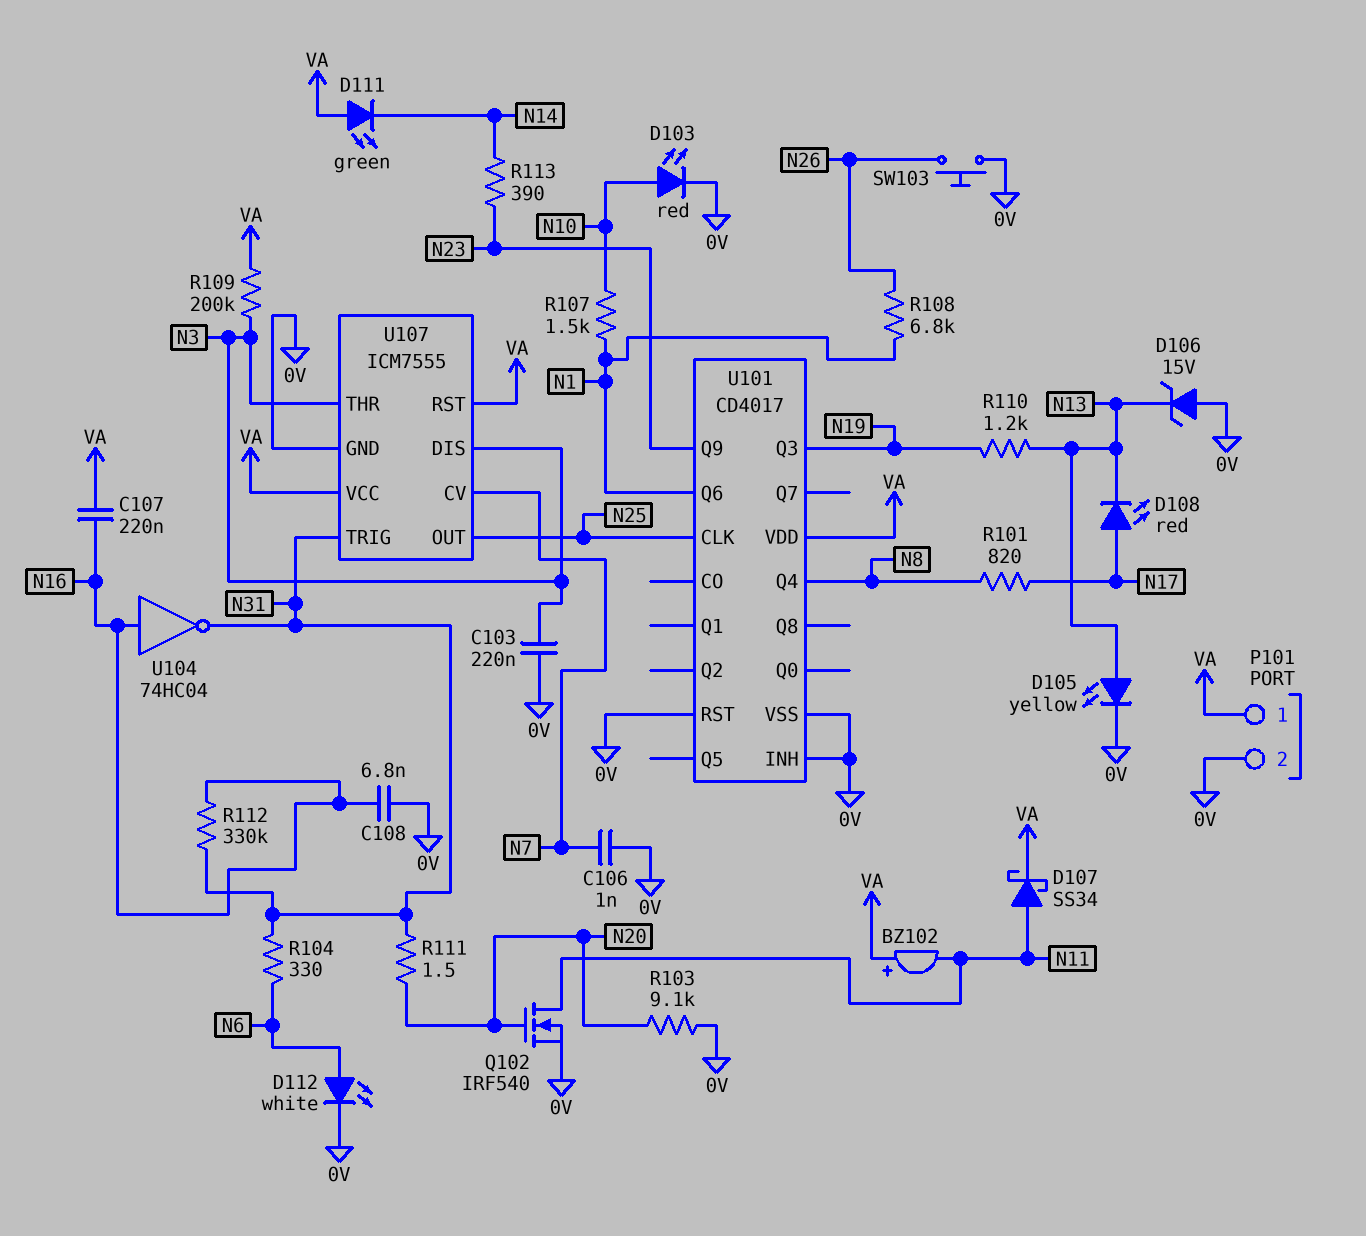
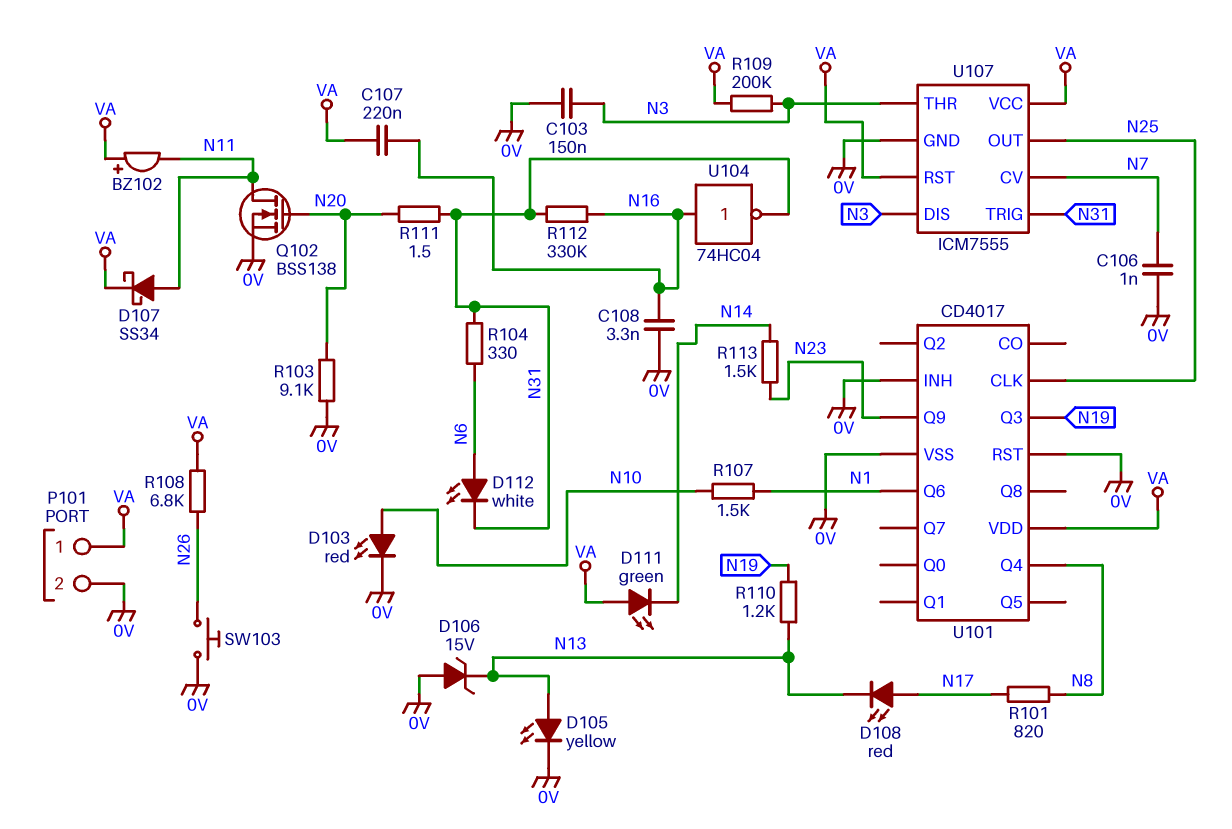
C103: 220nF (0V, N3) -> 150nF (0V, N3)
C108: 6.8nF (0V, N16) -> 3.3nF (0V, N16)
D112: LED white (A N6, K 0V) -> LED white (A N6, K N31)
Q102: NMOS IRF540 (G N20, D N11, S 0V) -> NMOS BSS138 (G N20, D N11, S 0V)
R108: 6.8k (N1, N26) -> 6.8k (N26, VA)
R113: 390 (N14, N23) -> 1.5k (N14, N23)

